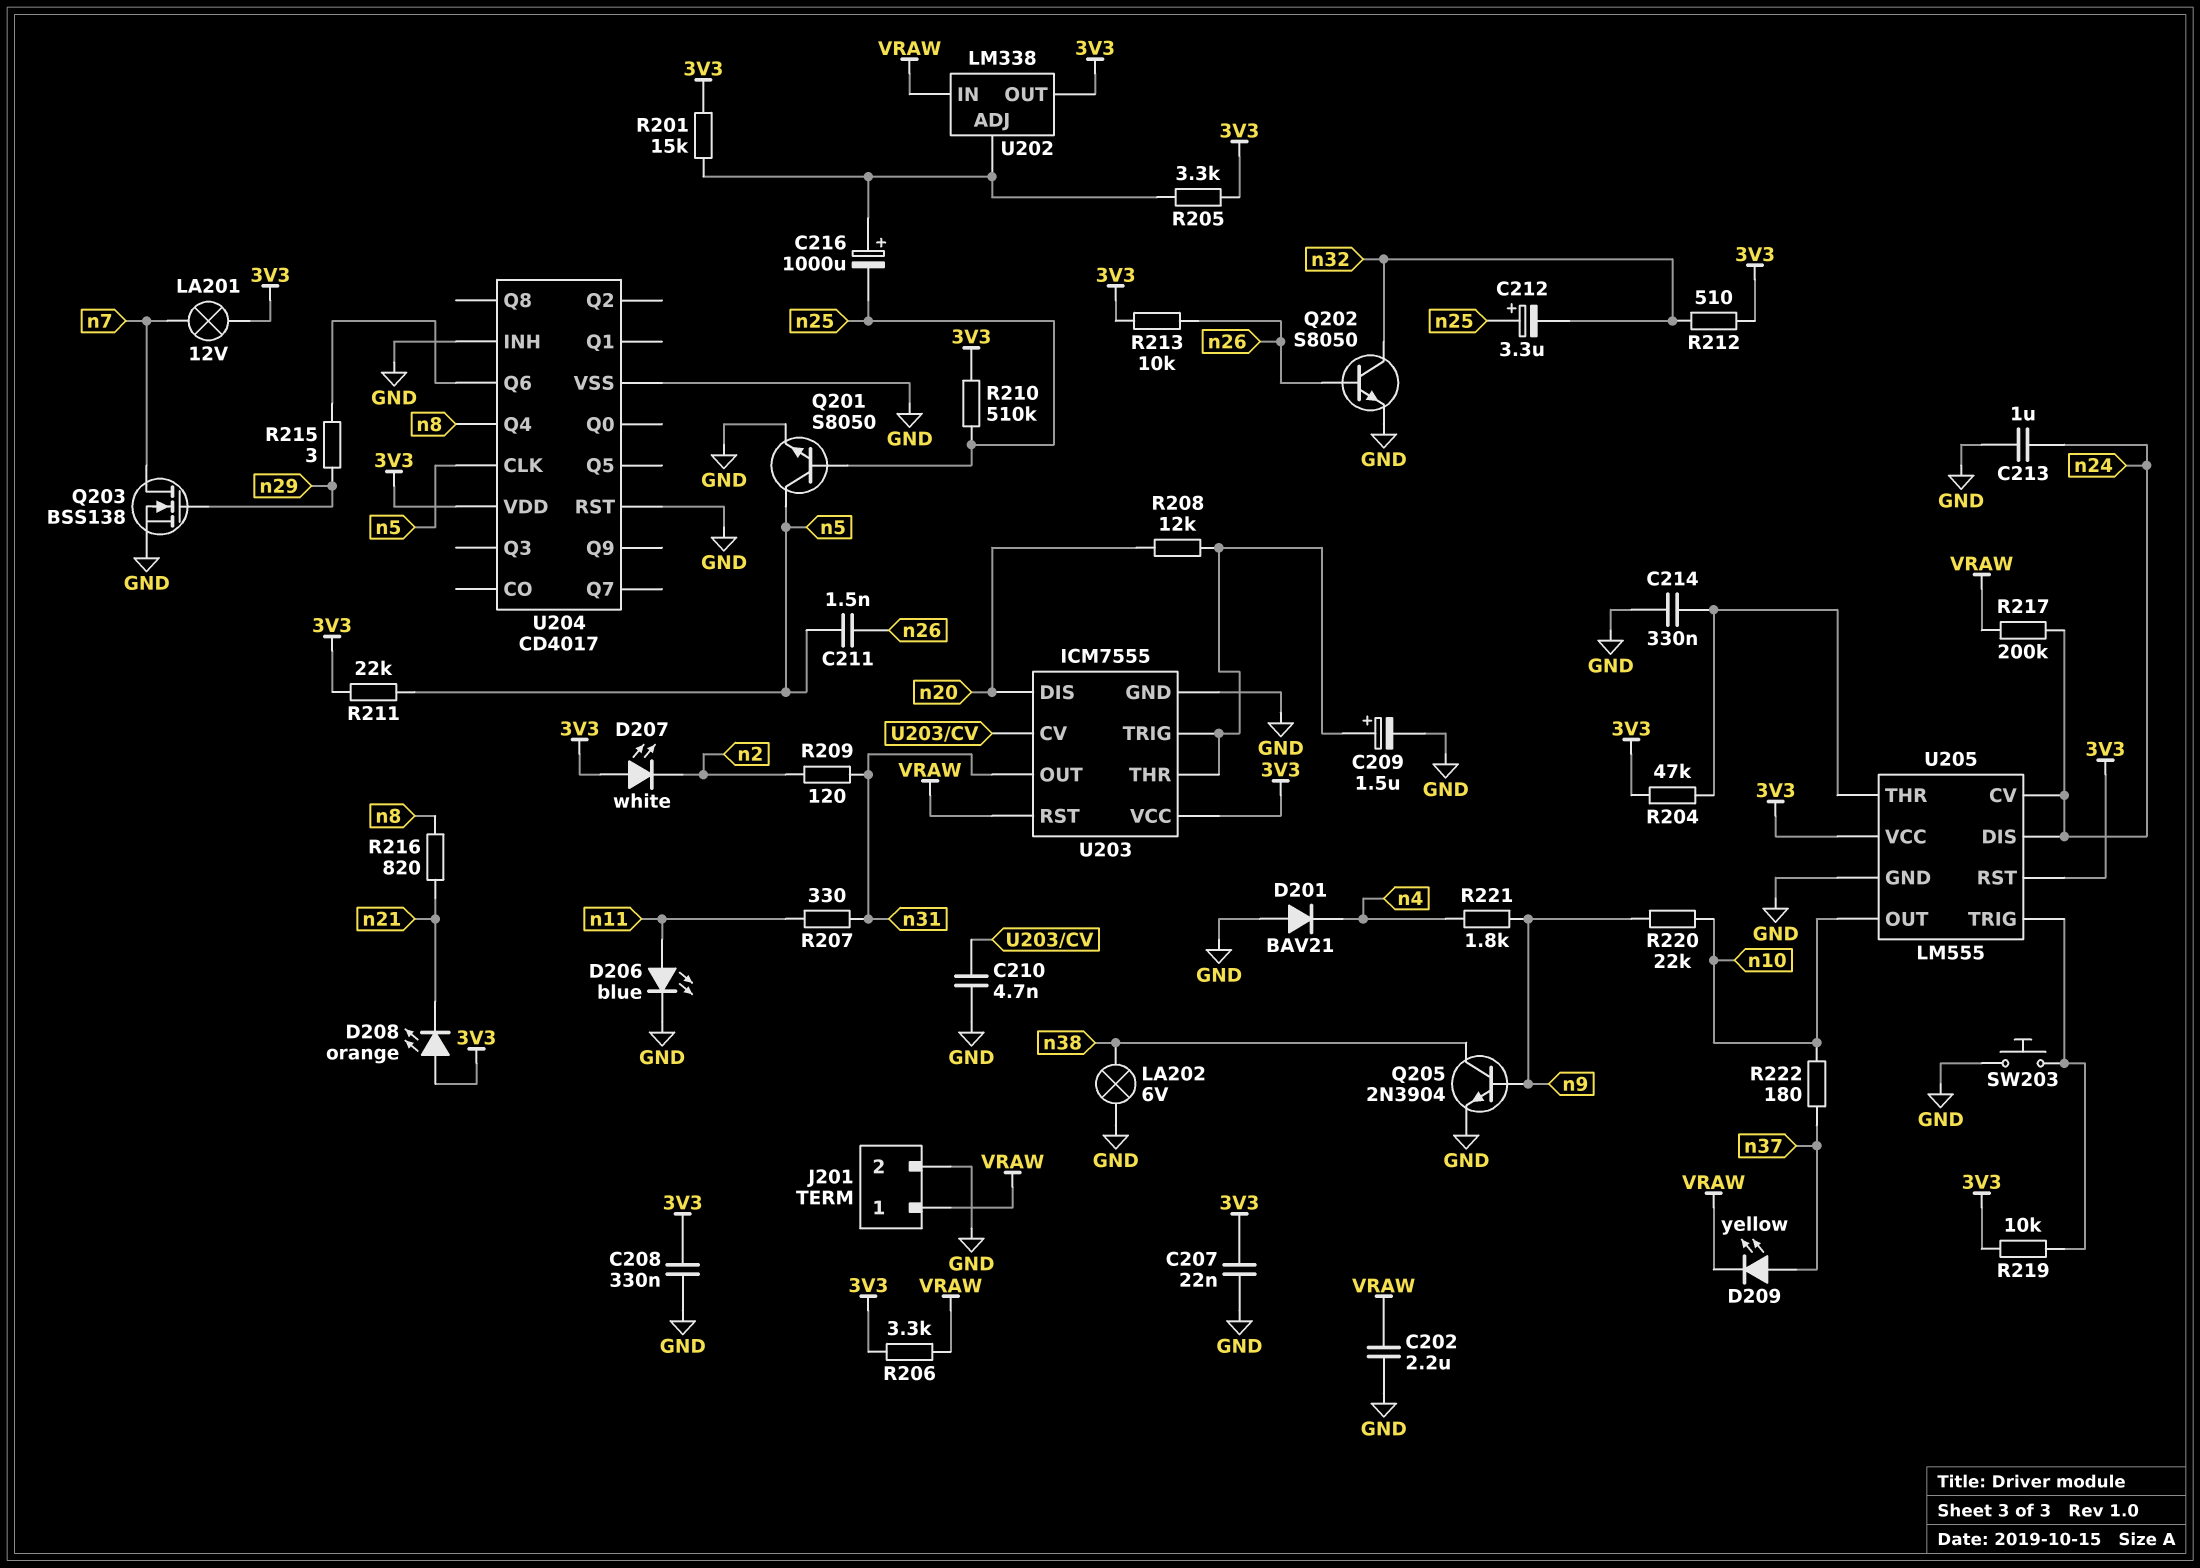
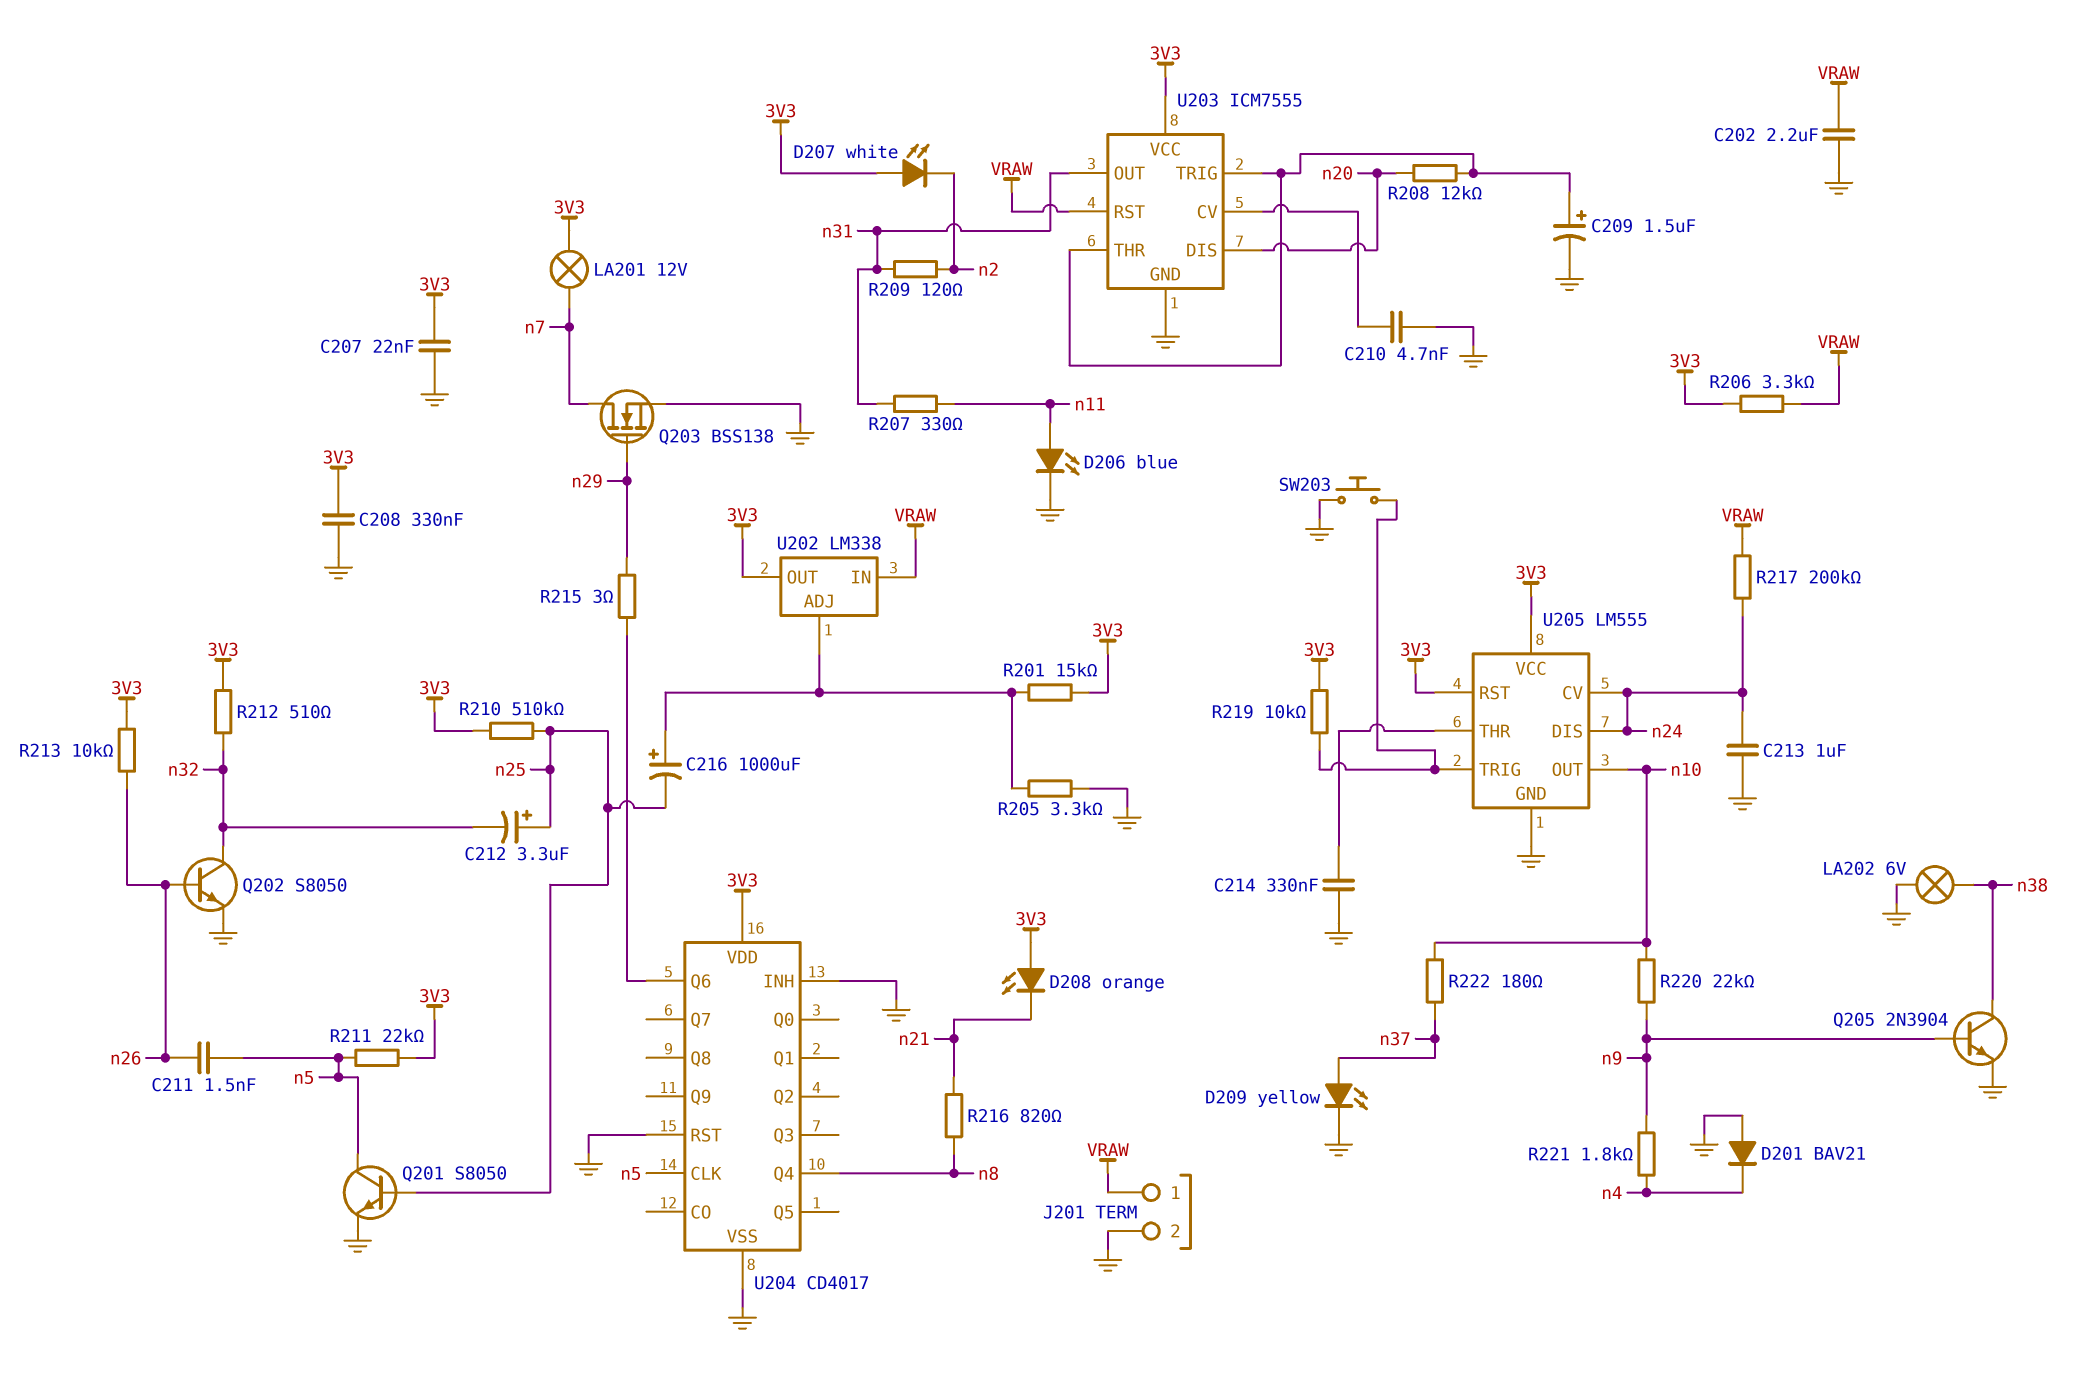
D209: LED yellow (A n37, K VRAW) -> LED yellow (A n37, K GND)
R204: 47k (3V3, U205/THR) -> none
R205: 3.3k (3V3, U202/ADJ) -> 3.3k (GND, U202/ADJ)

